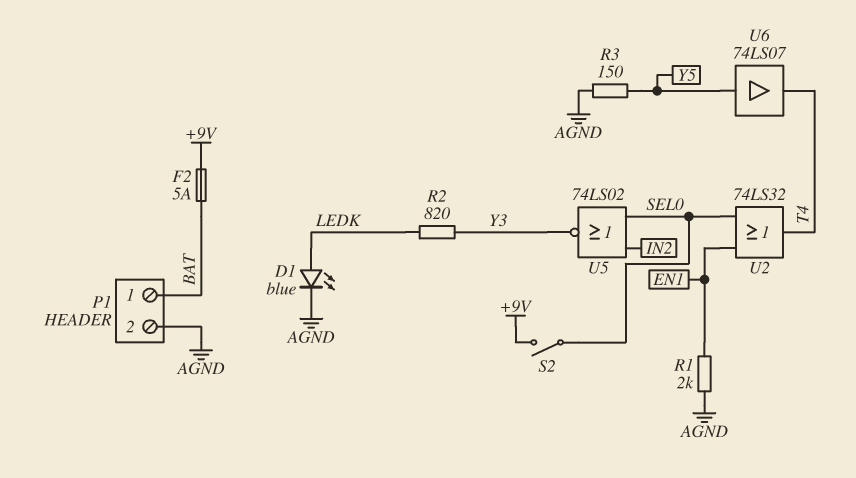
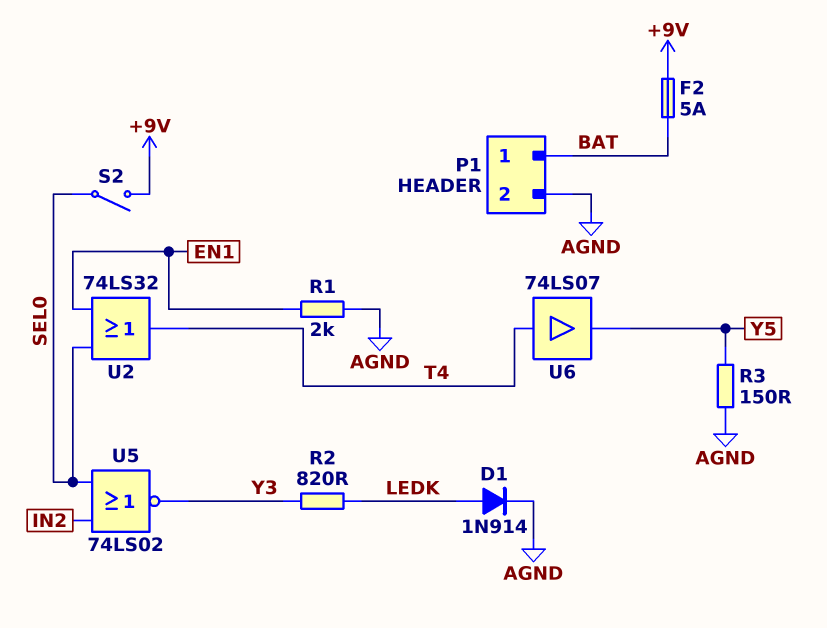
D1: LED blue (A LEDK, K AGND) -> diode 1N914 (A LEDK, K AGND)
U6: buffer 74LS07 (in Y5, out T4) -> buffer 74LS07 (in T4, out Y5)

